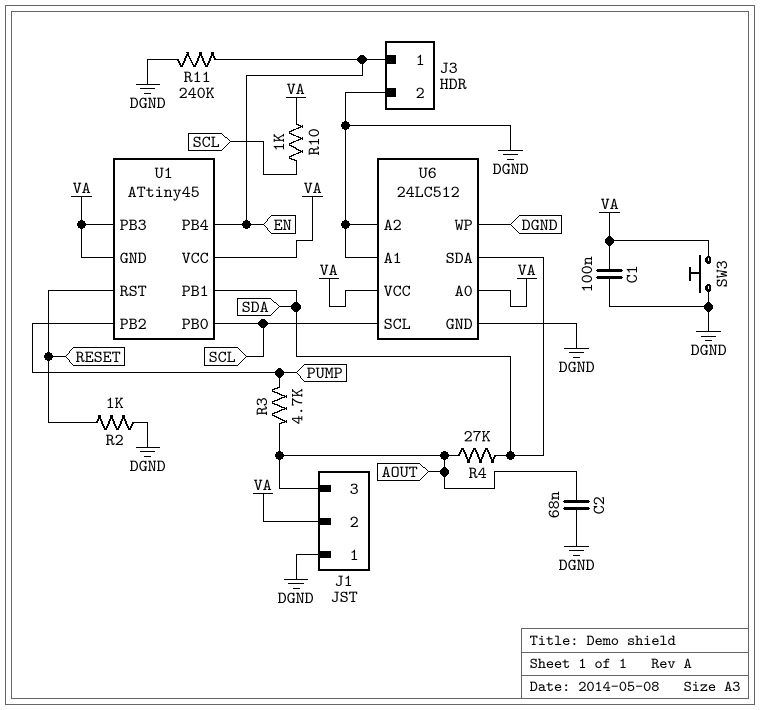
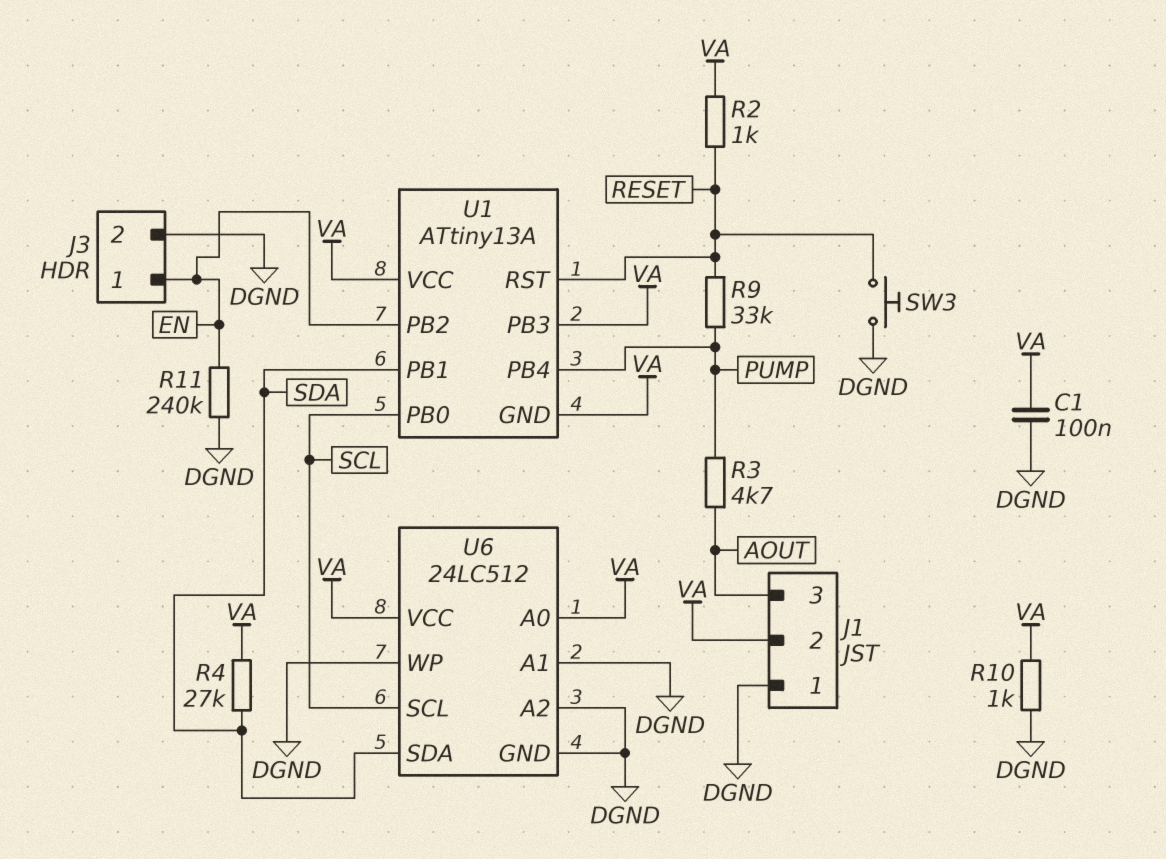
C2: 68nF (AOUT, DGND) -> none
R2: 1k (DGND, RESET) -> 1k (RESET, VA)
R4: 27k (AOUT, SDA) -> 27k (SDA, VA)
R9: none -> 33k (PUMP, RESET)
R10: 1k (SCL, VA) -> 1k (DGND, VA)
SW3: button (DGND, VA) -> button (DGND, RESET)
U1: ATtiny45 -> ATtiny13A
U1 pin PB2: PUMP -> EN
U1 pin PB4: EN -> PUMP

